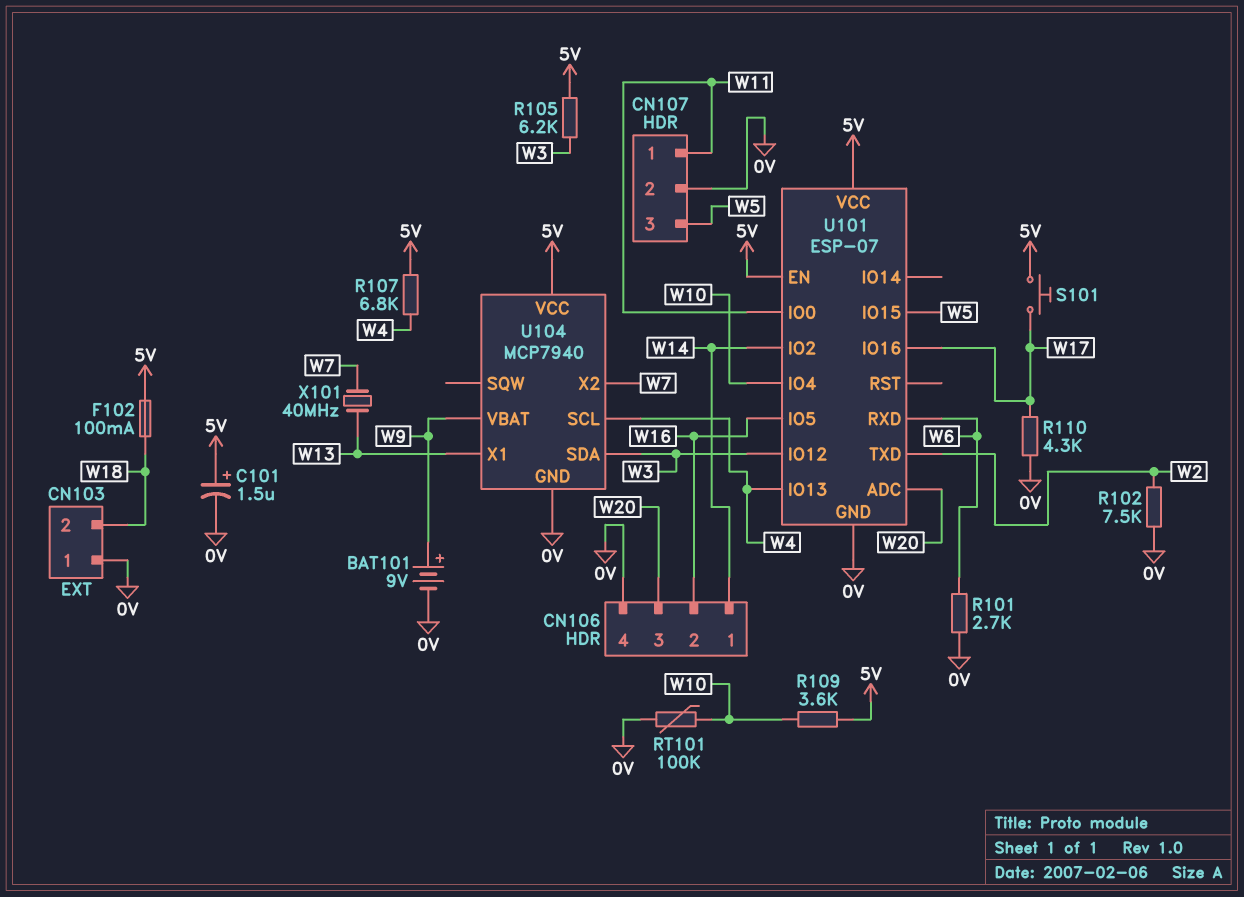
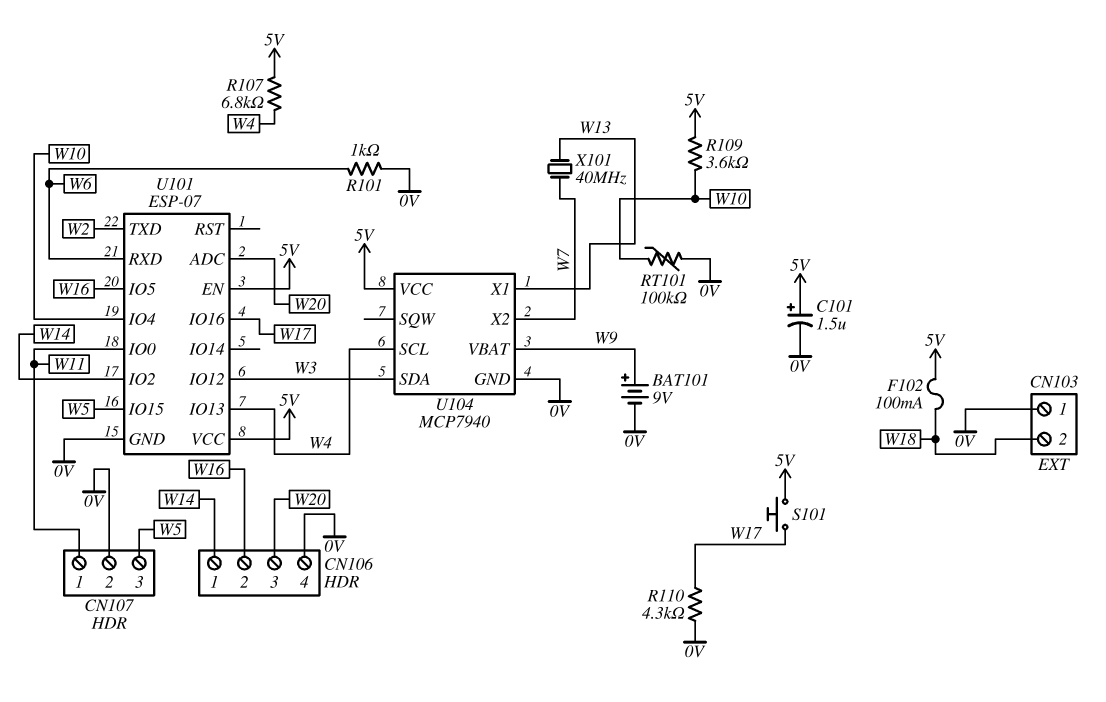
R101: 2.7k (0V, W6) -> 1k (0V, W6)
R102: 7.5k (0V, W2) -> none
R105: 6.2k (5V, W3) -> none

